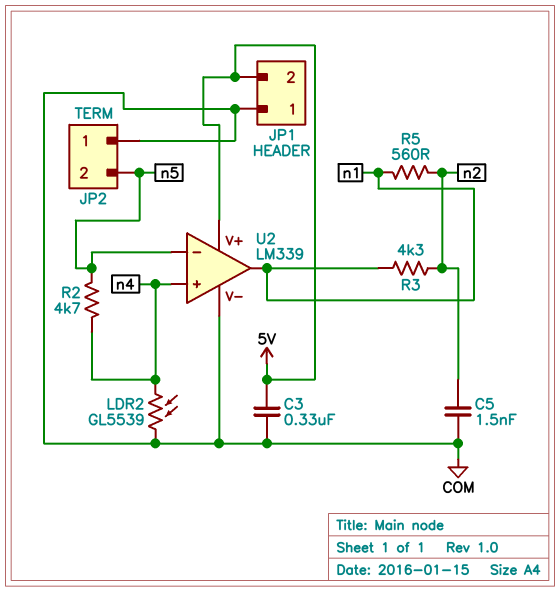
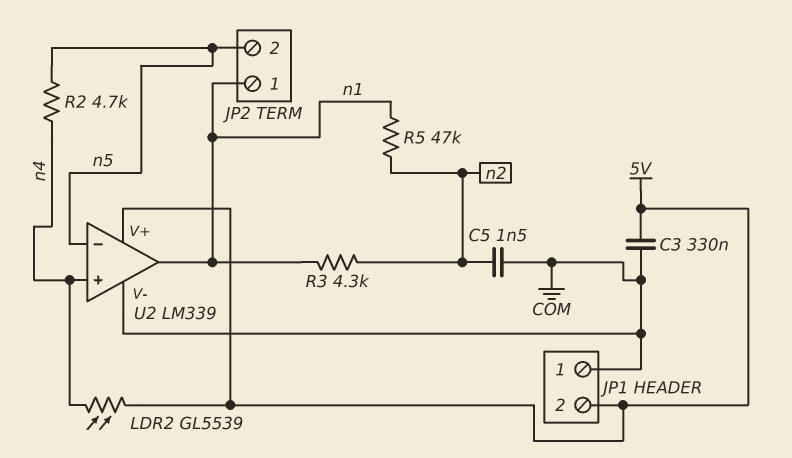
JP2 pin 1: COM -> n1
LDR2: GL5539 (COM, n4) -> GL5539 (5V, n4)
R5: 560 (n1, n2) -> 47k (n1, n2)

